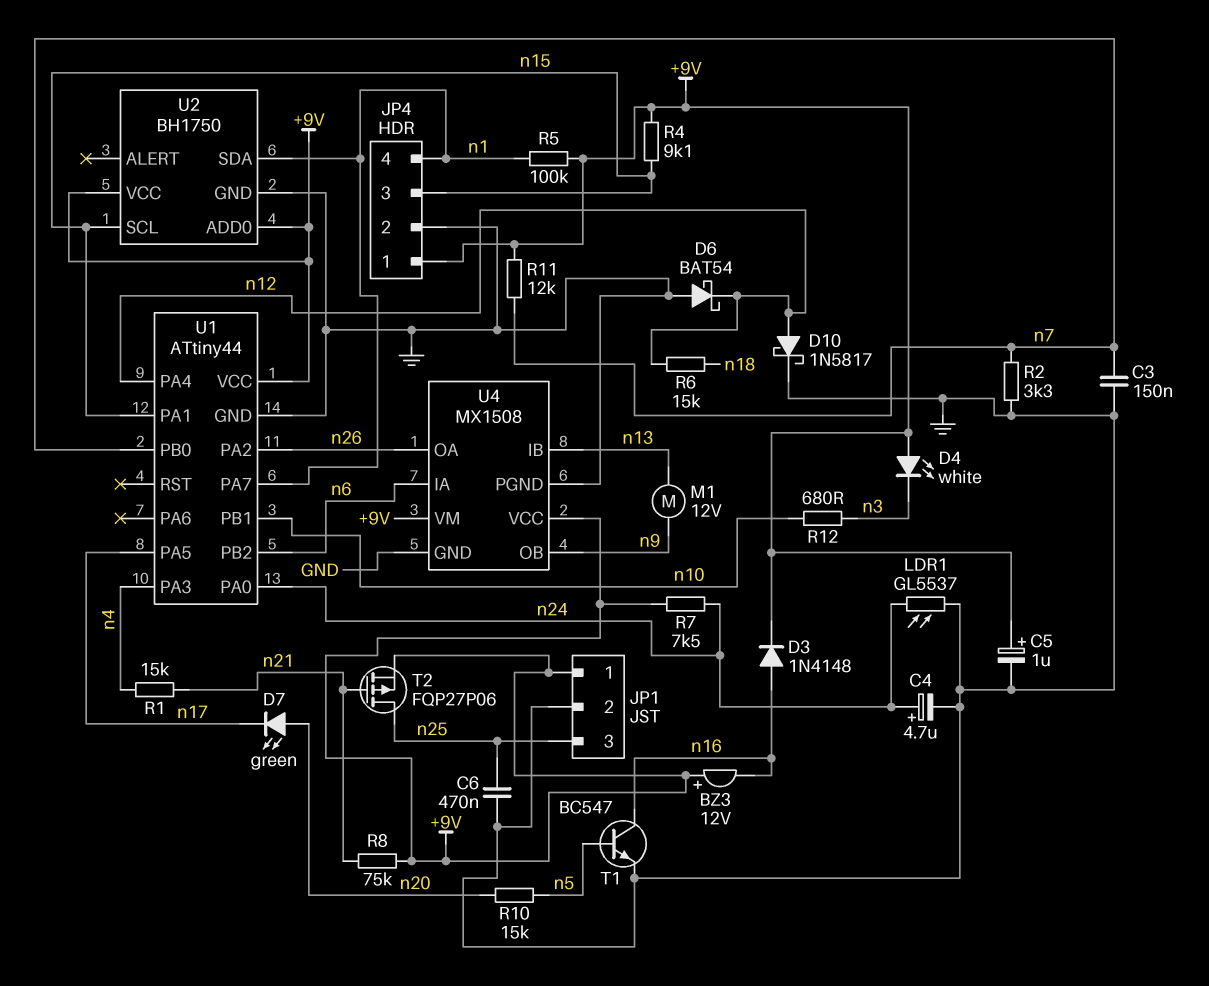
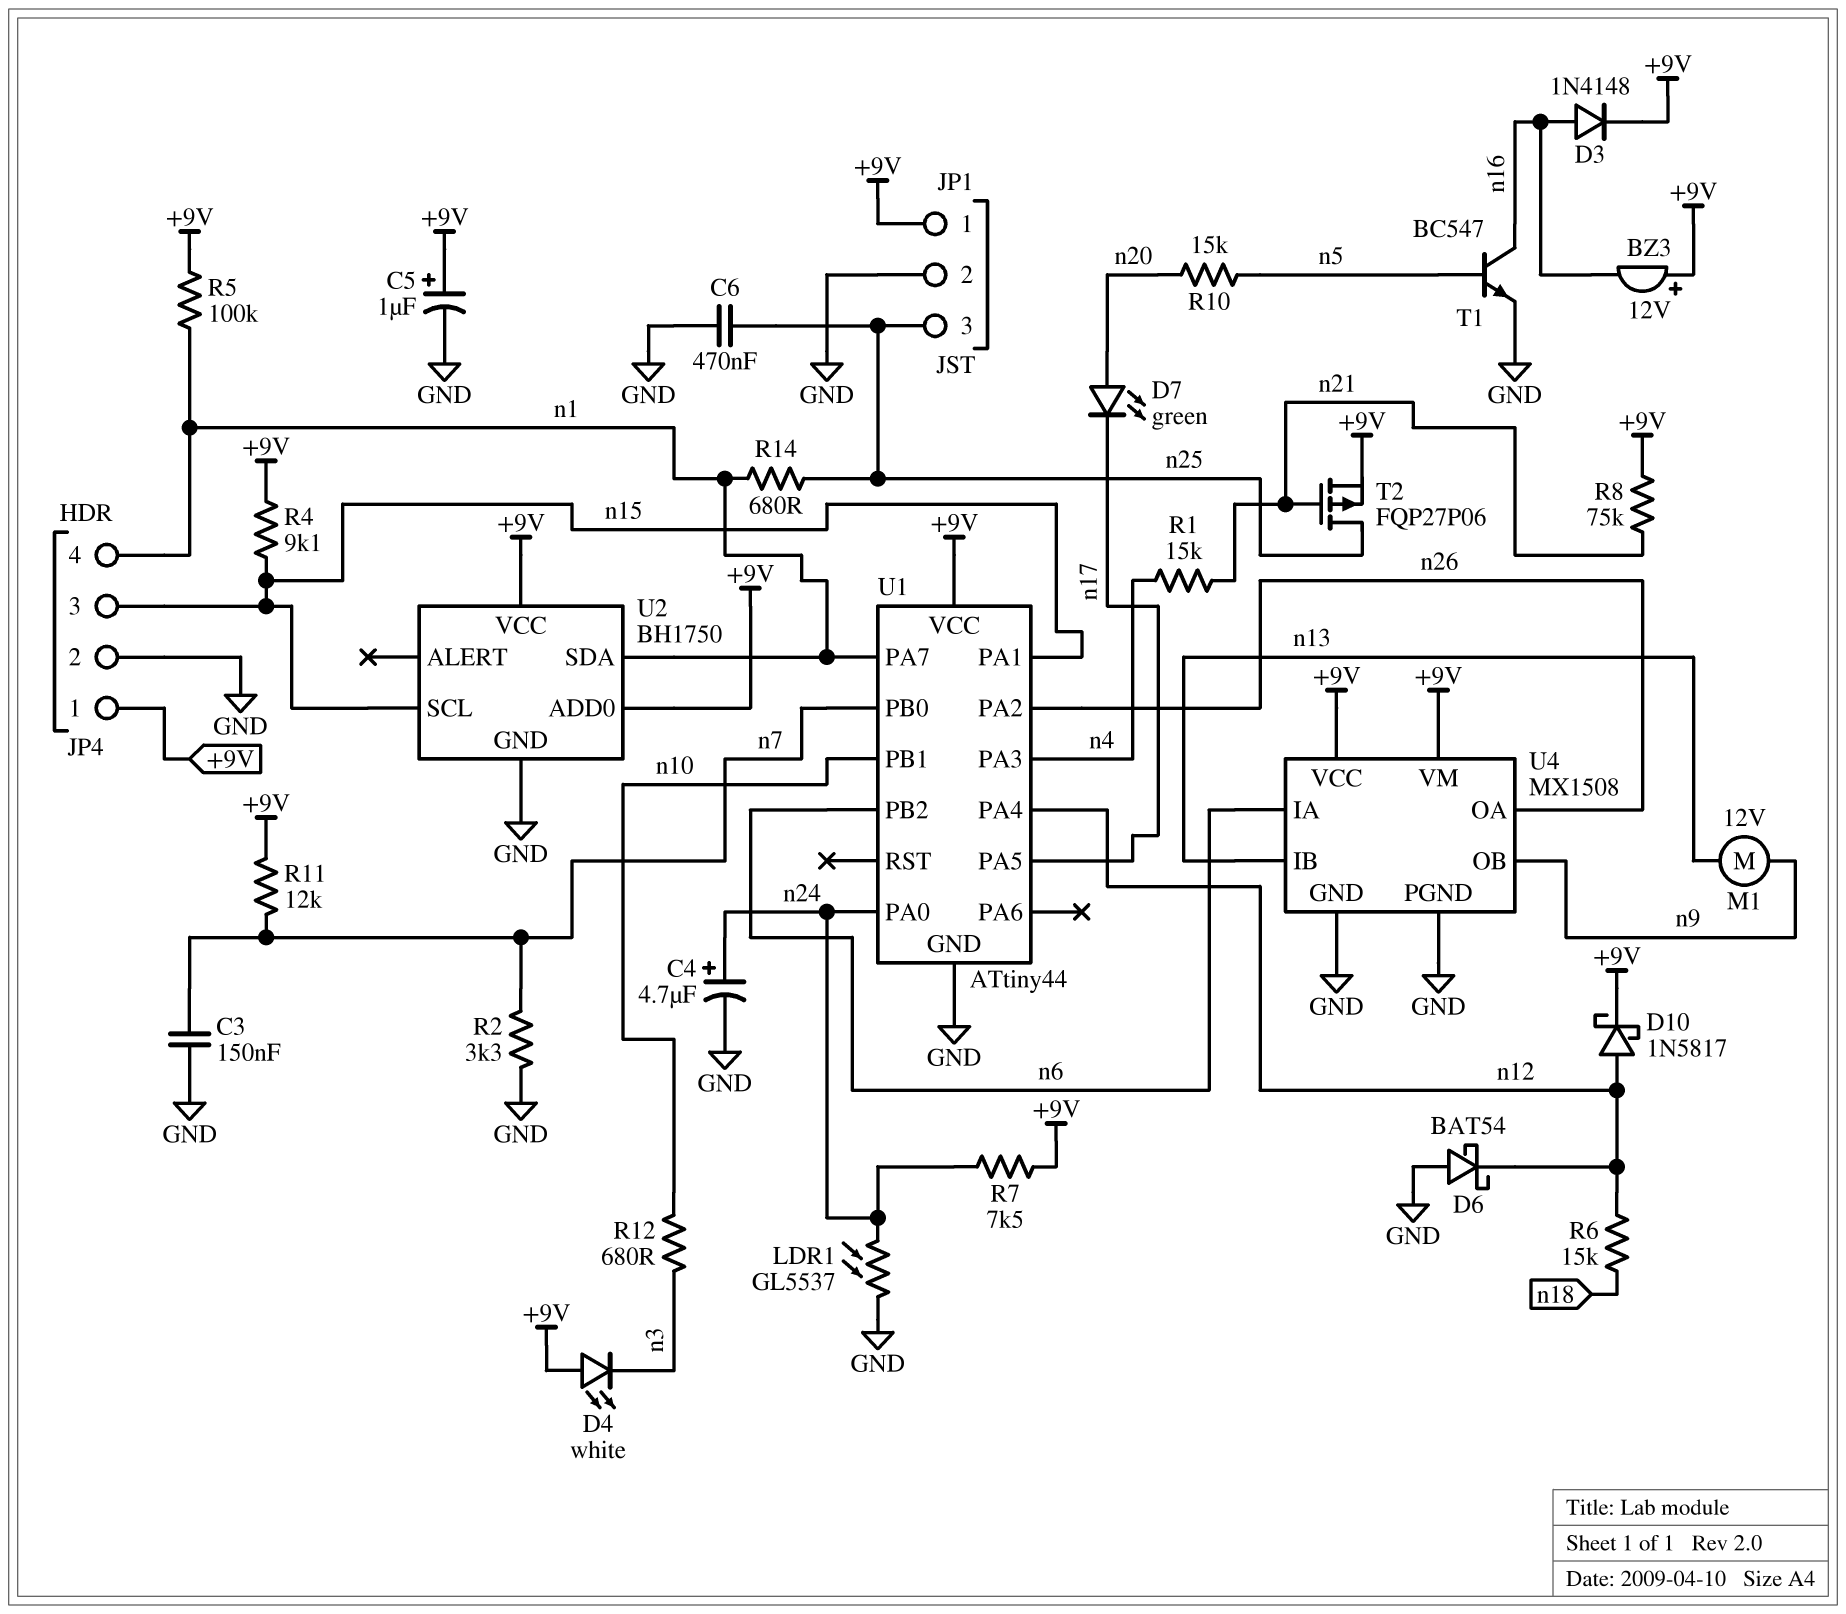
D10: schottky 1N5817 (A n12, K GND) -> schottky 1N5817 (A n12, K +9V)
R14: none -> 680 (n1, n25)

